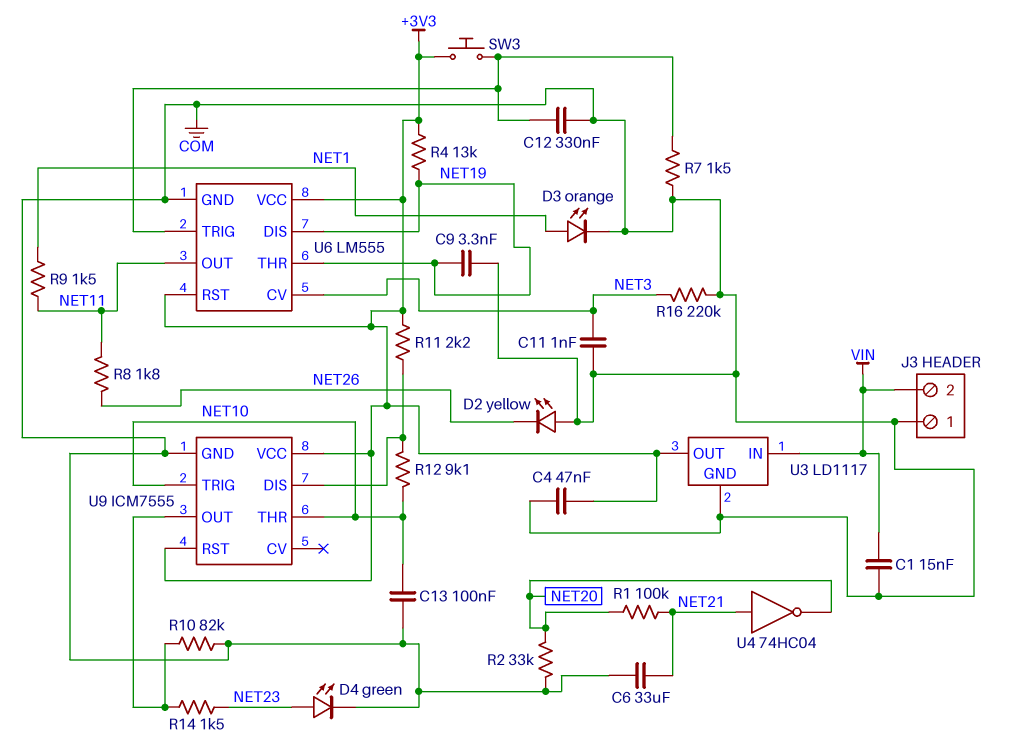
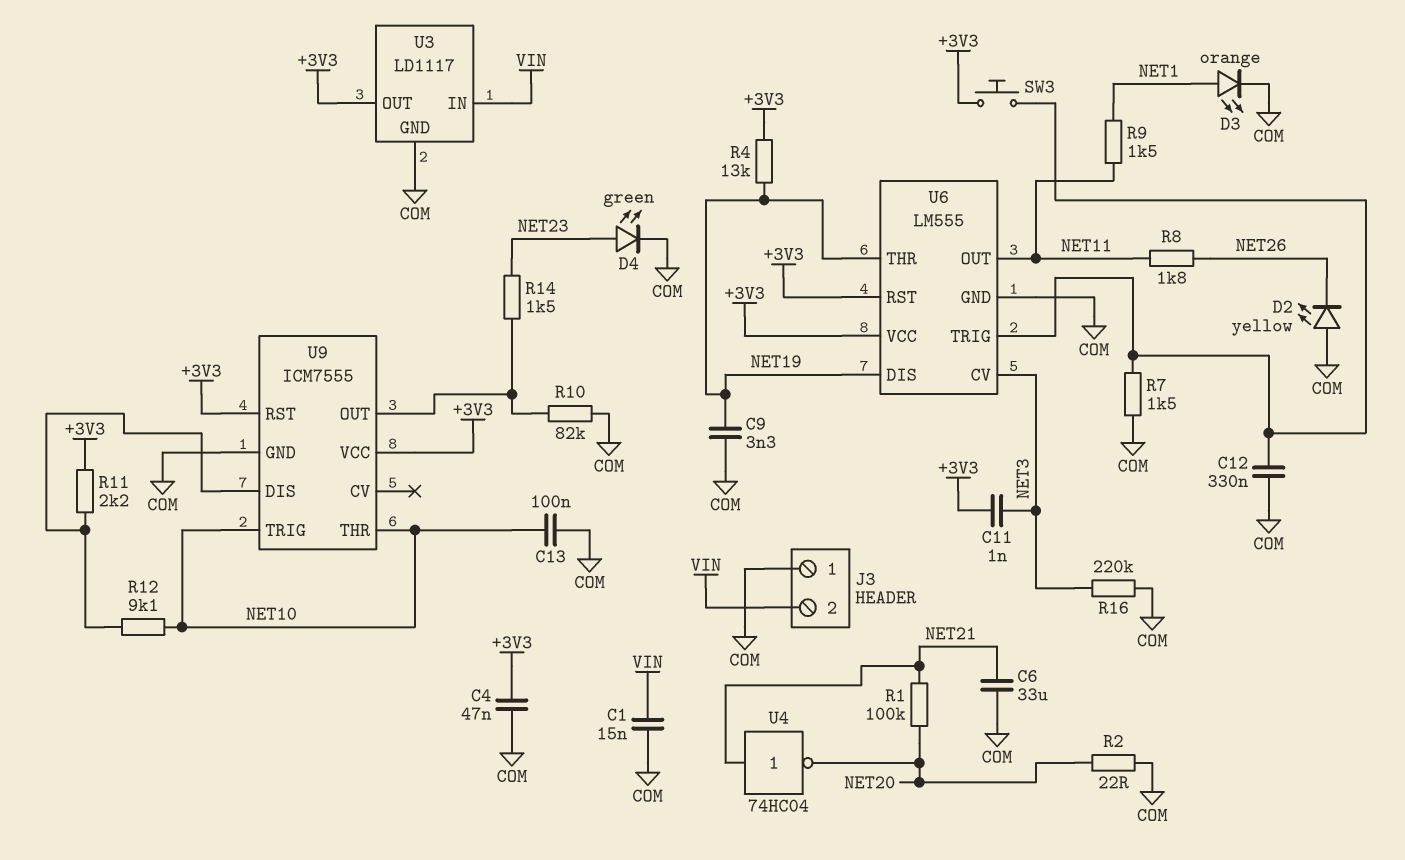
C11: 1nF (COM, NET3) -> 1nF (+3V3, NET3)
R2: 33k (COM, NET20) -> 22 (COM, NET20)

